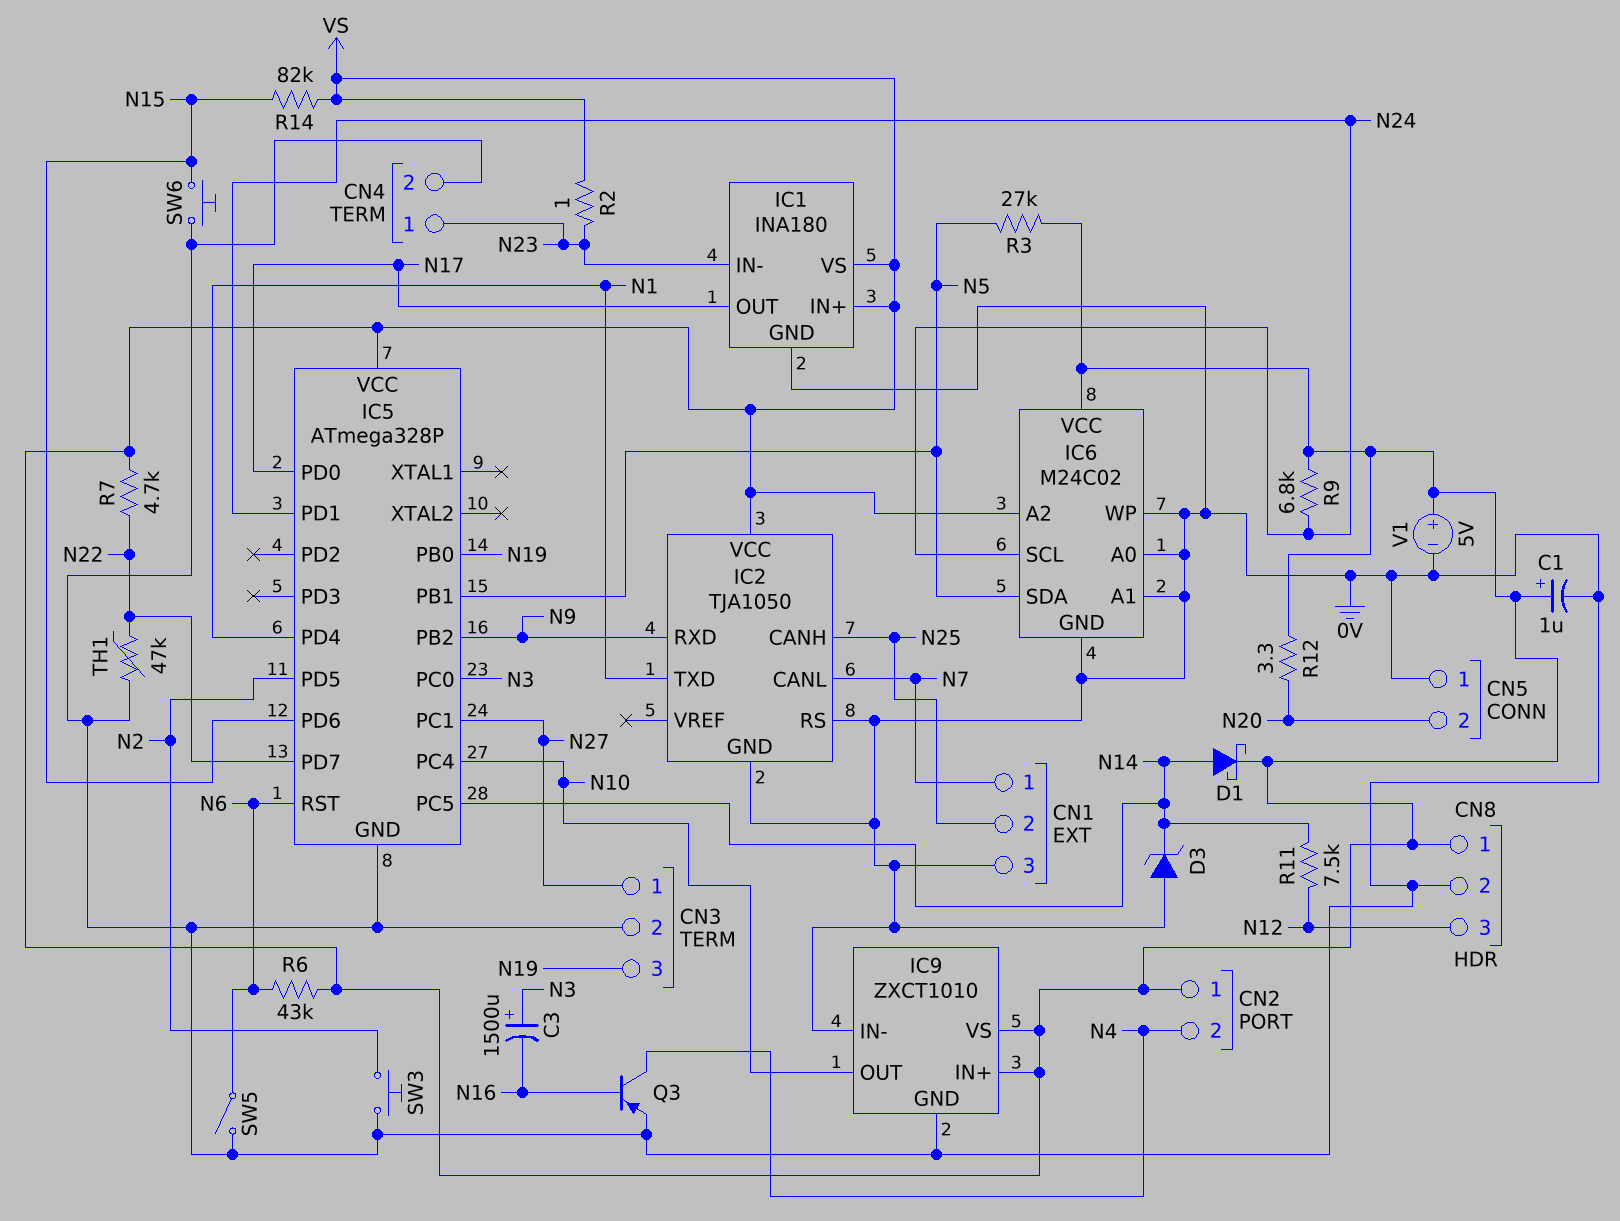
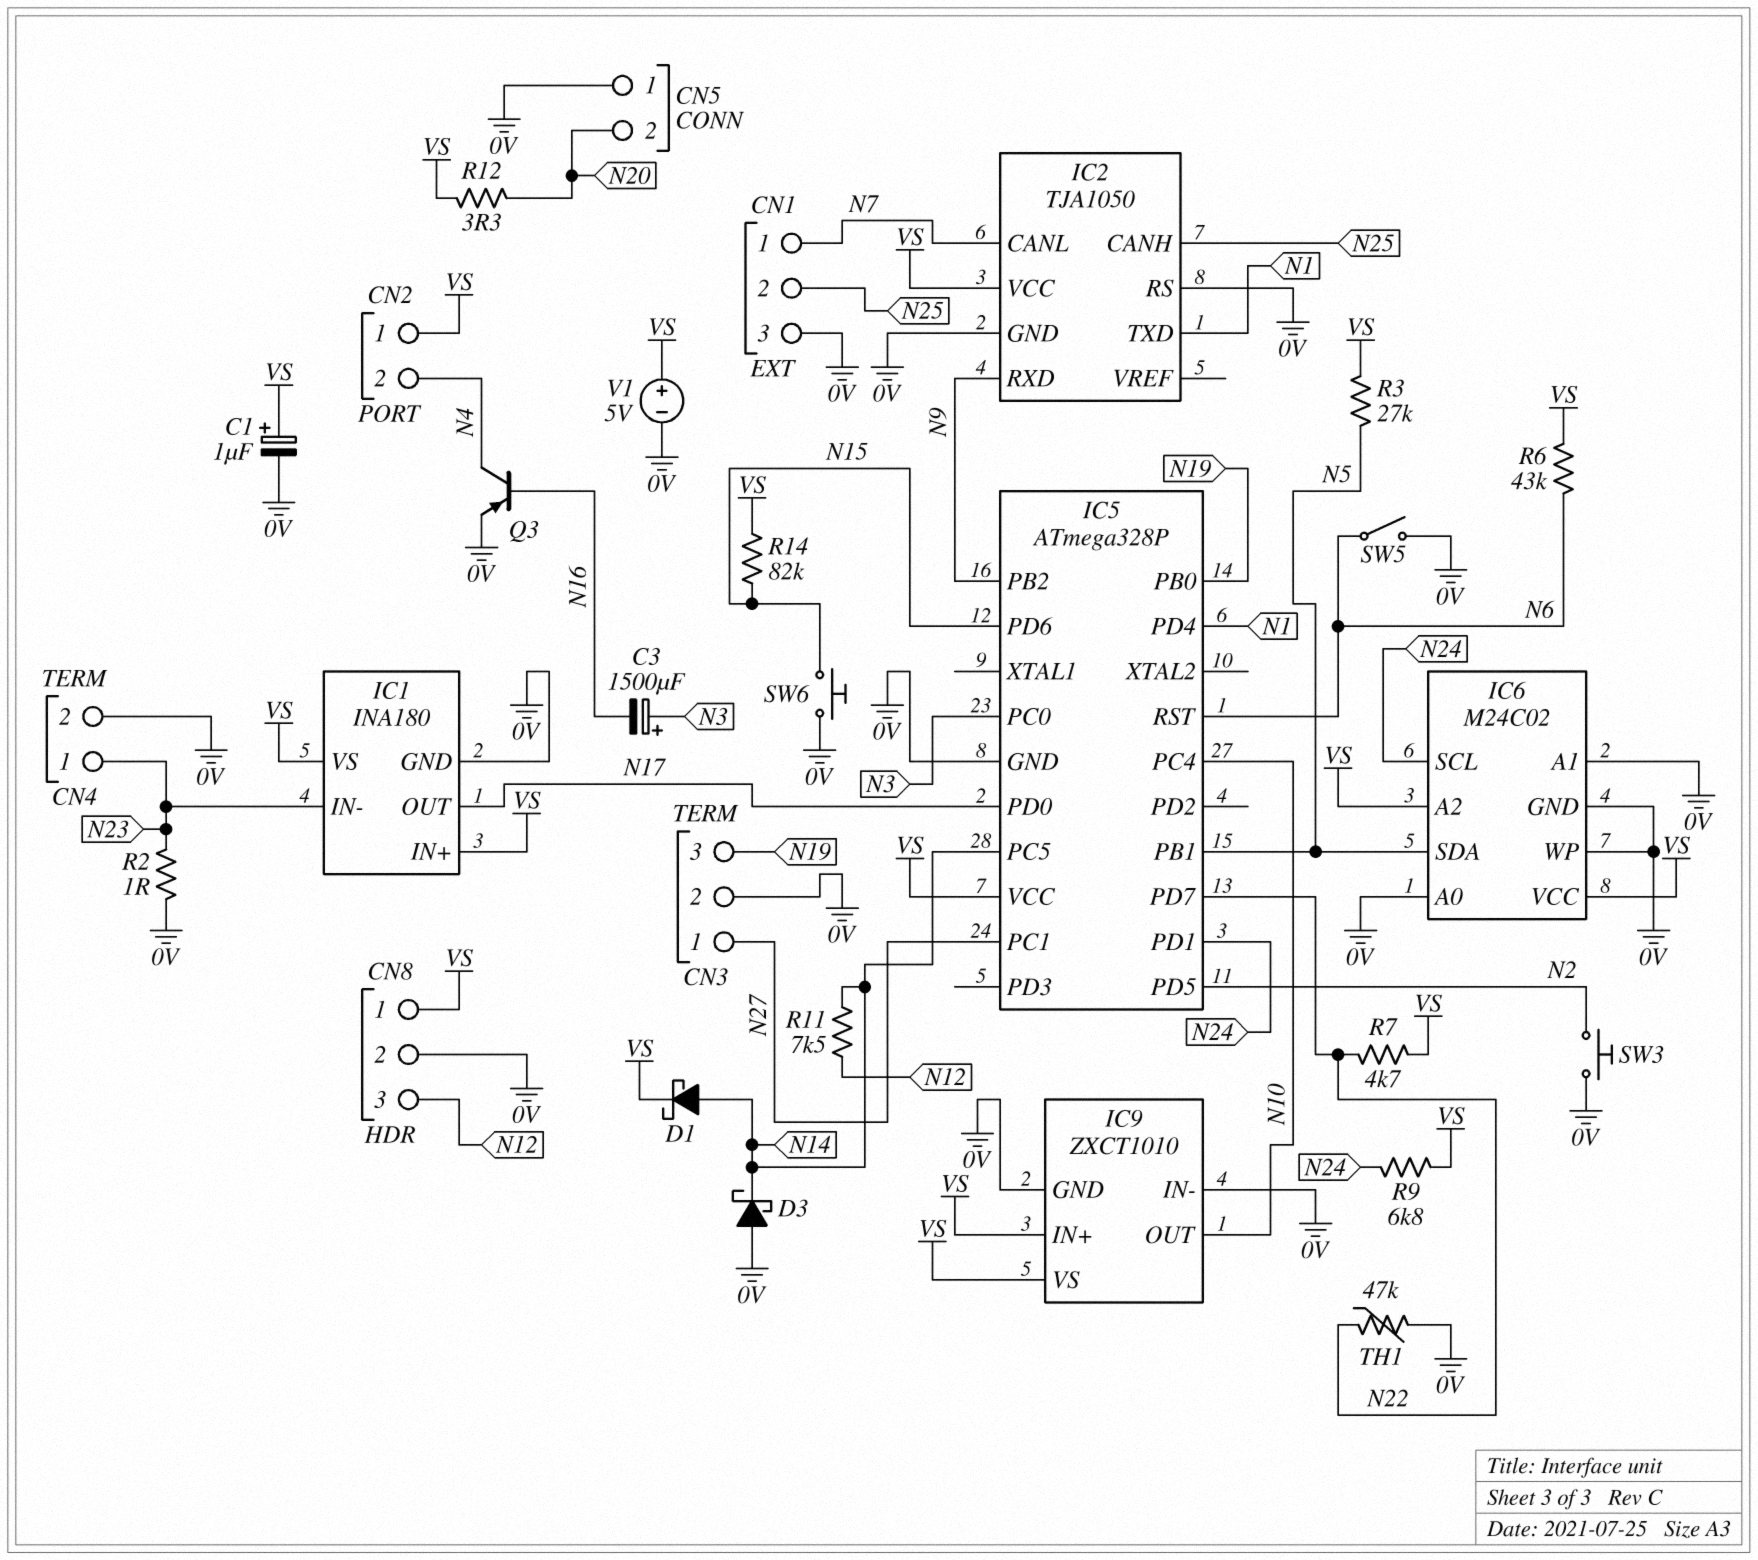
D3: zener (A 0V, K N14) -> schottky (A 0V, K N14)
R2: 1 (N23, VS) -> 1 (0V, N23)

